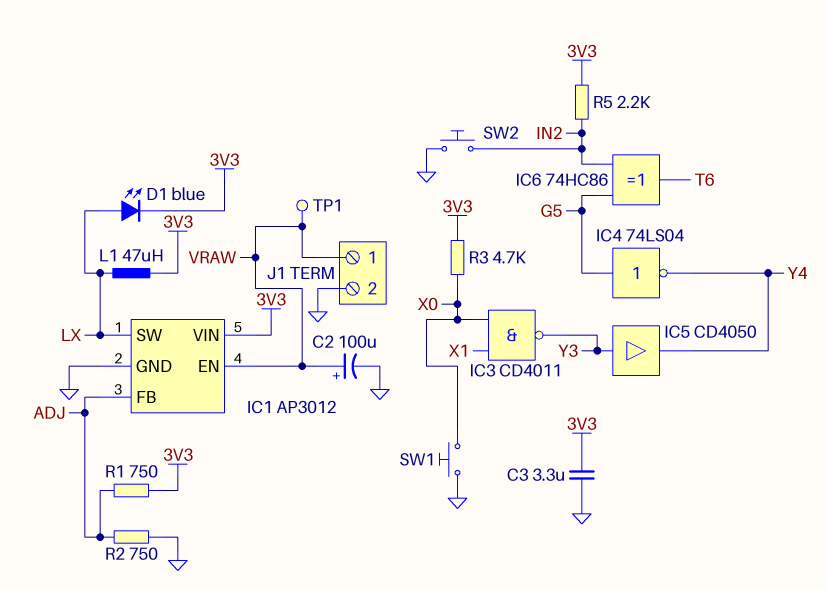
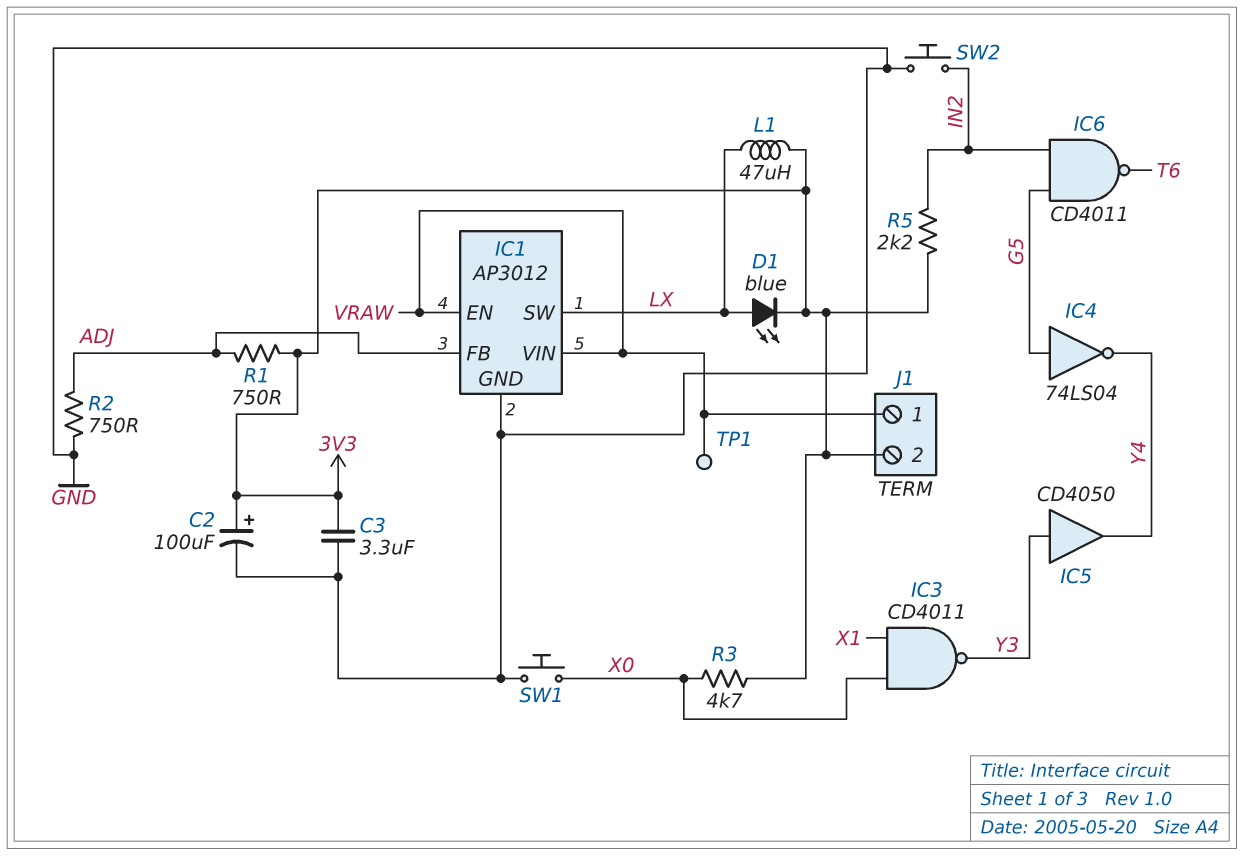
C2: 100uF (plus VRAW, minus GND) -> 100uF (plus 3V3, minus GND)
IC1 pin VIN: 3V3 -> VRAW
IC6: XOR 74HC86 (in G5, in IN2, out T6) -> NAND CD4011 (in G5, in IN2, out T6)
J1 pin 2: GND -> 3V3

